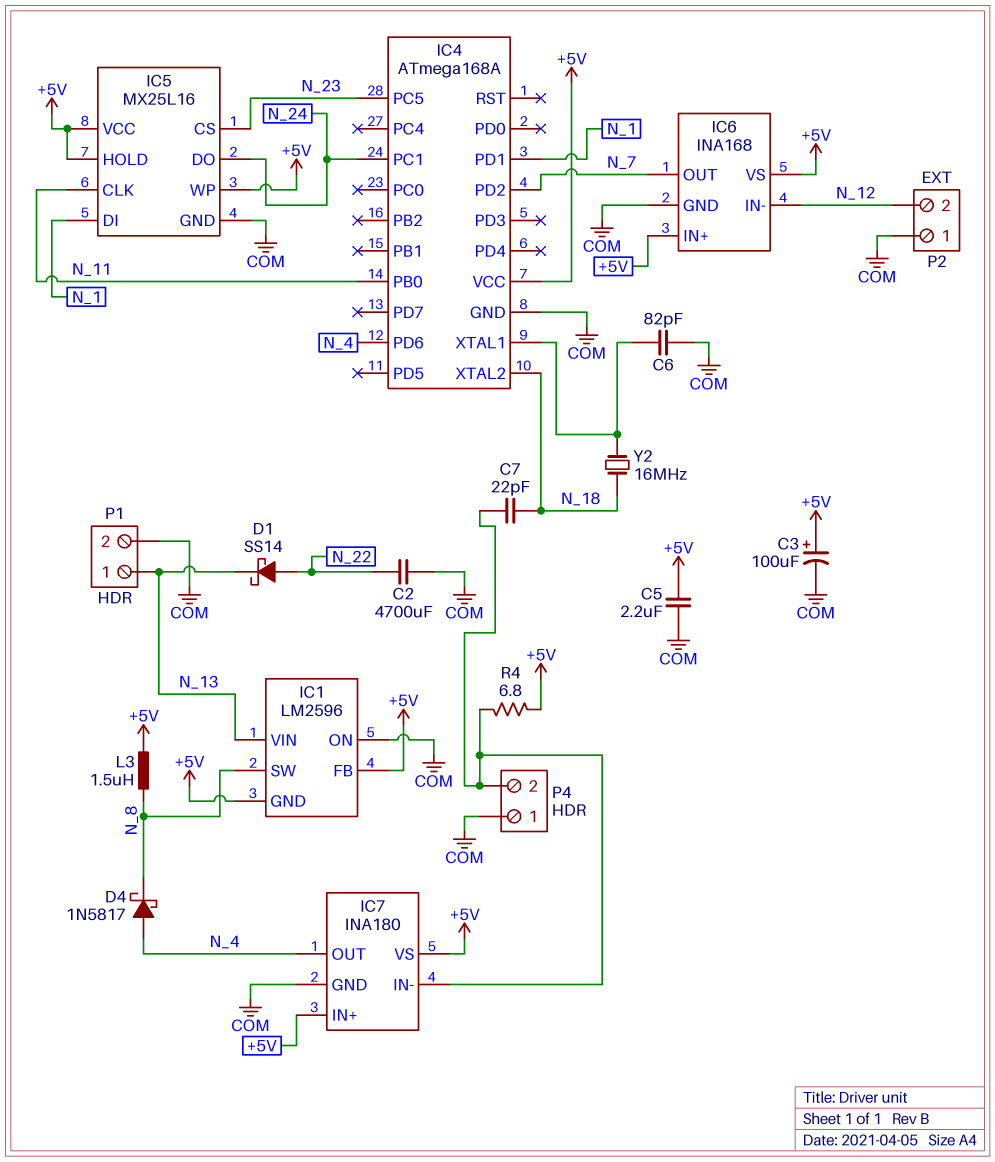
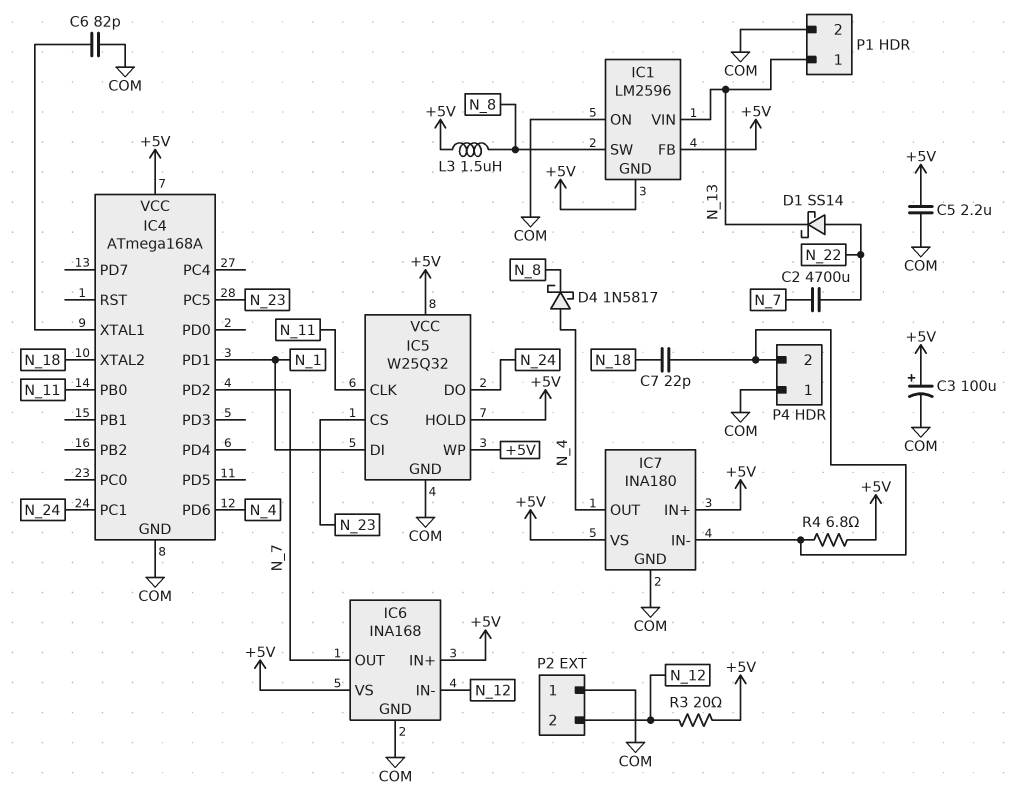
C2: 4700uF (COM, N_22) -> 4700uF (N_7, N_22)
IC5: MX25L16 -> W25Q32
R3: none -> 20 (+5V, N_12)
Y2: 16MHz (IC4/XTAL1, N_18) -> none

